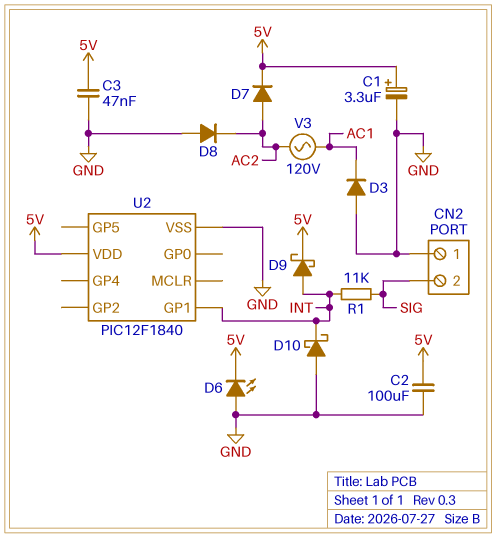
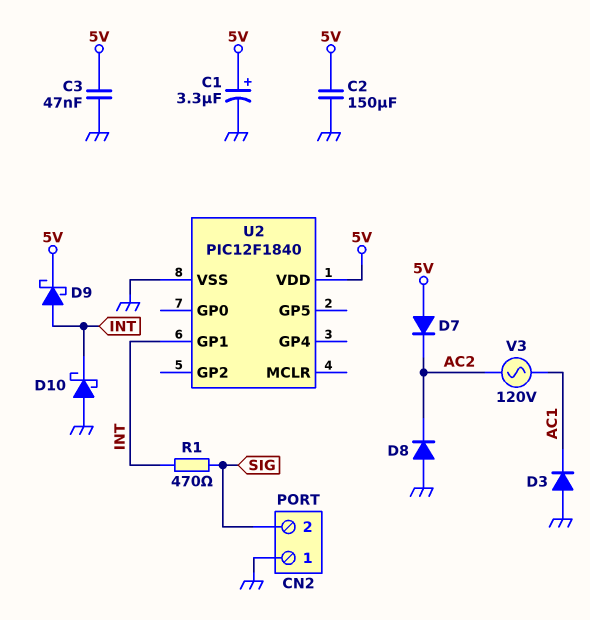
C2: 100uF (5V, GND) -> 150uF (5V, GND)
D6: LED (A GND, K 5V) -> none
D7: diode (A AC2, K 5V) -> diode (A 5V, K AC2)
R1: 11k (INT, SIG) -> 470 (INT, SIG)

